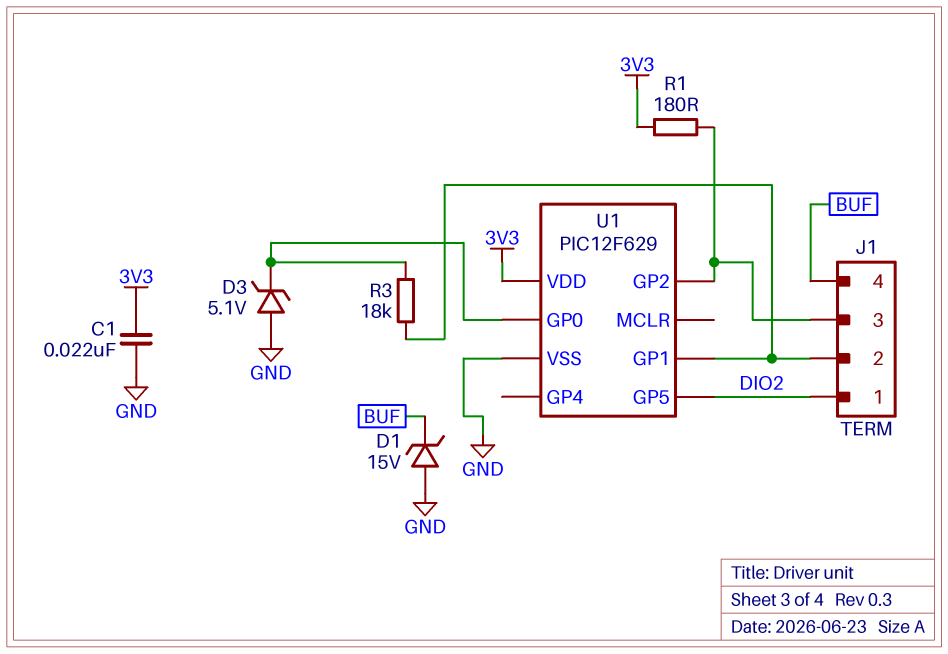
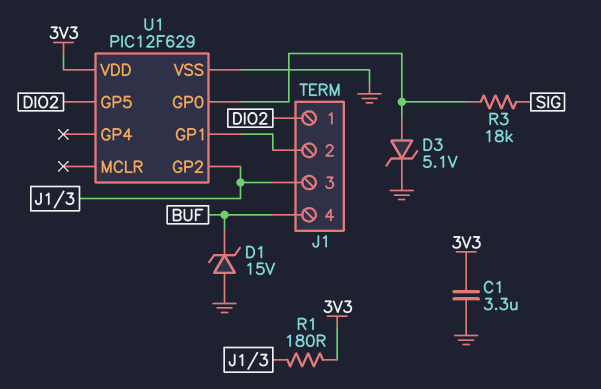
C1: 22nF (3V3, GND) -> 3.3uF (3V3, GND)
D3: zener 5.1V (A GND, K U1/GP0) -> zener 5.1V (A U1/GP0, K GND)
R3: 18k (J1/2, U1/GP0) -> 18k (SIG, U1/GP0)

